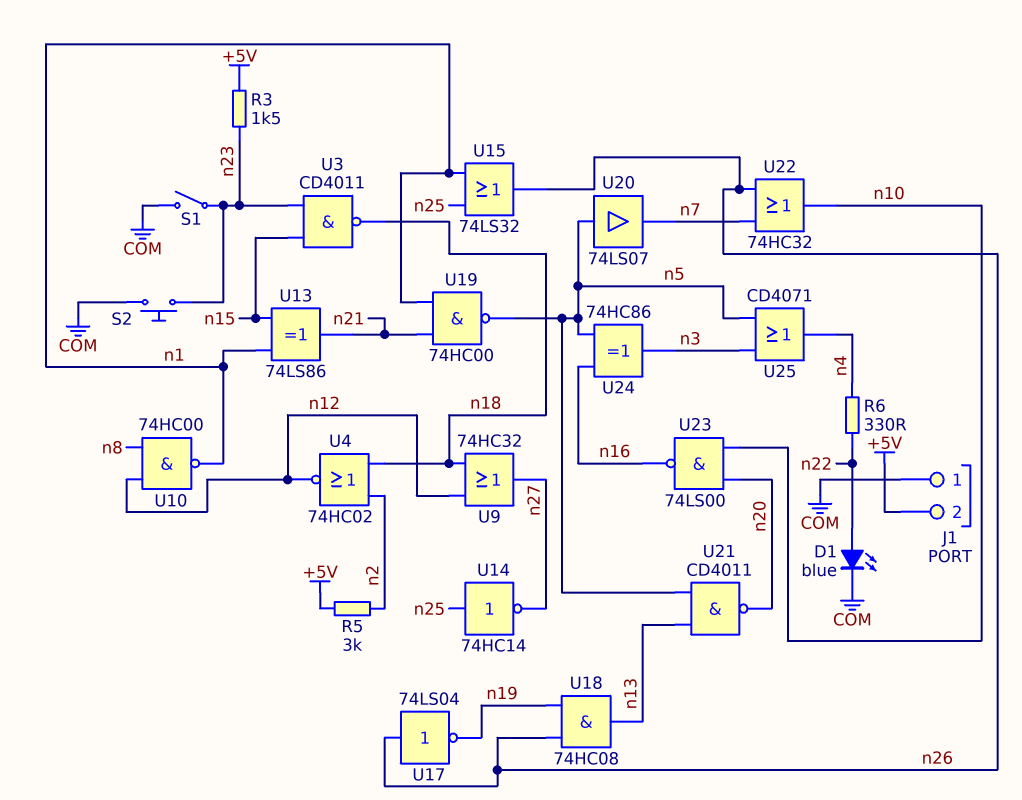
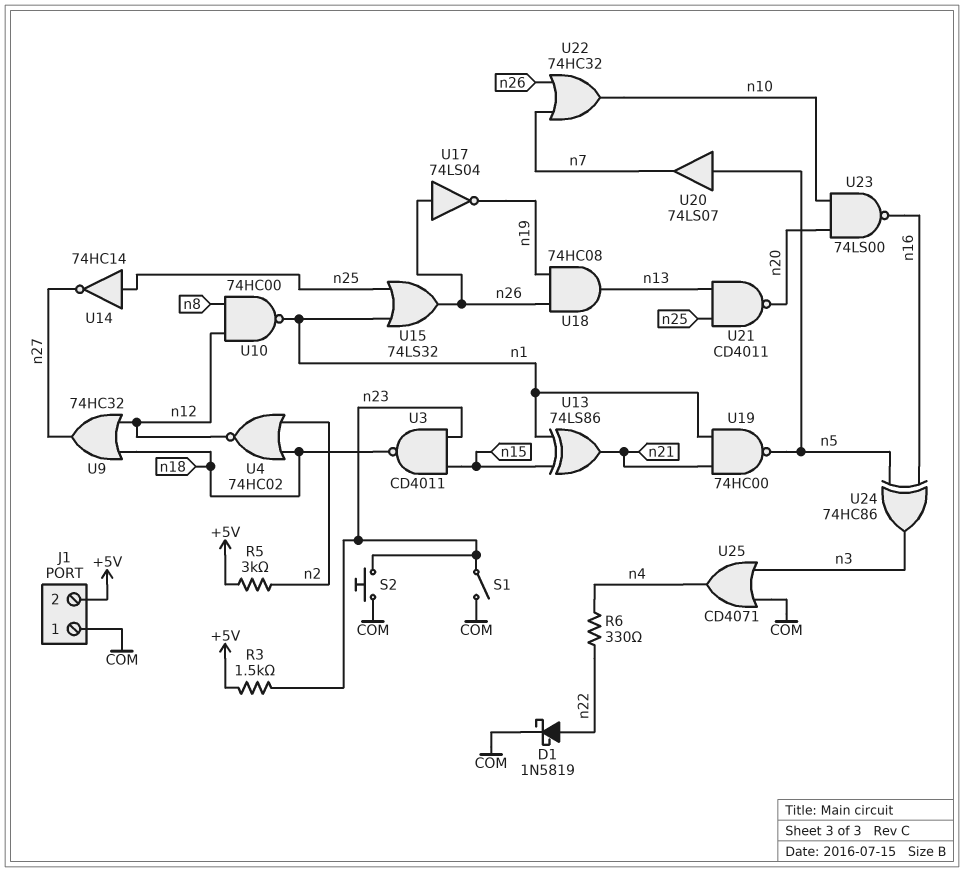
D1: LED blue (A n22, K COM) -> schottky 1N5819 (A n22, K COM)
U21: NAND CD4011 (in n5, in n13, out n20) -> NAND CD4011 (in n13, in n25, out n20)
U25: OR CD4071 (in n3, in n5, out n4) -> OR CD4071 (in COM, in n3, out n4)

